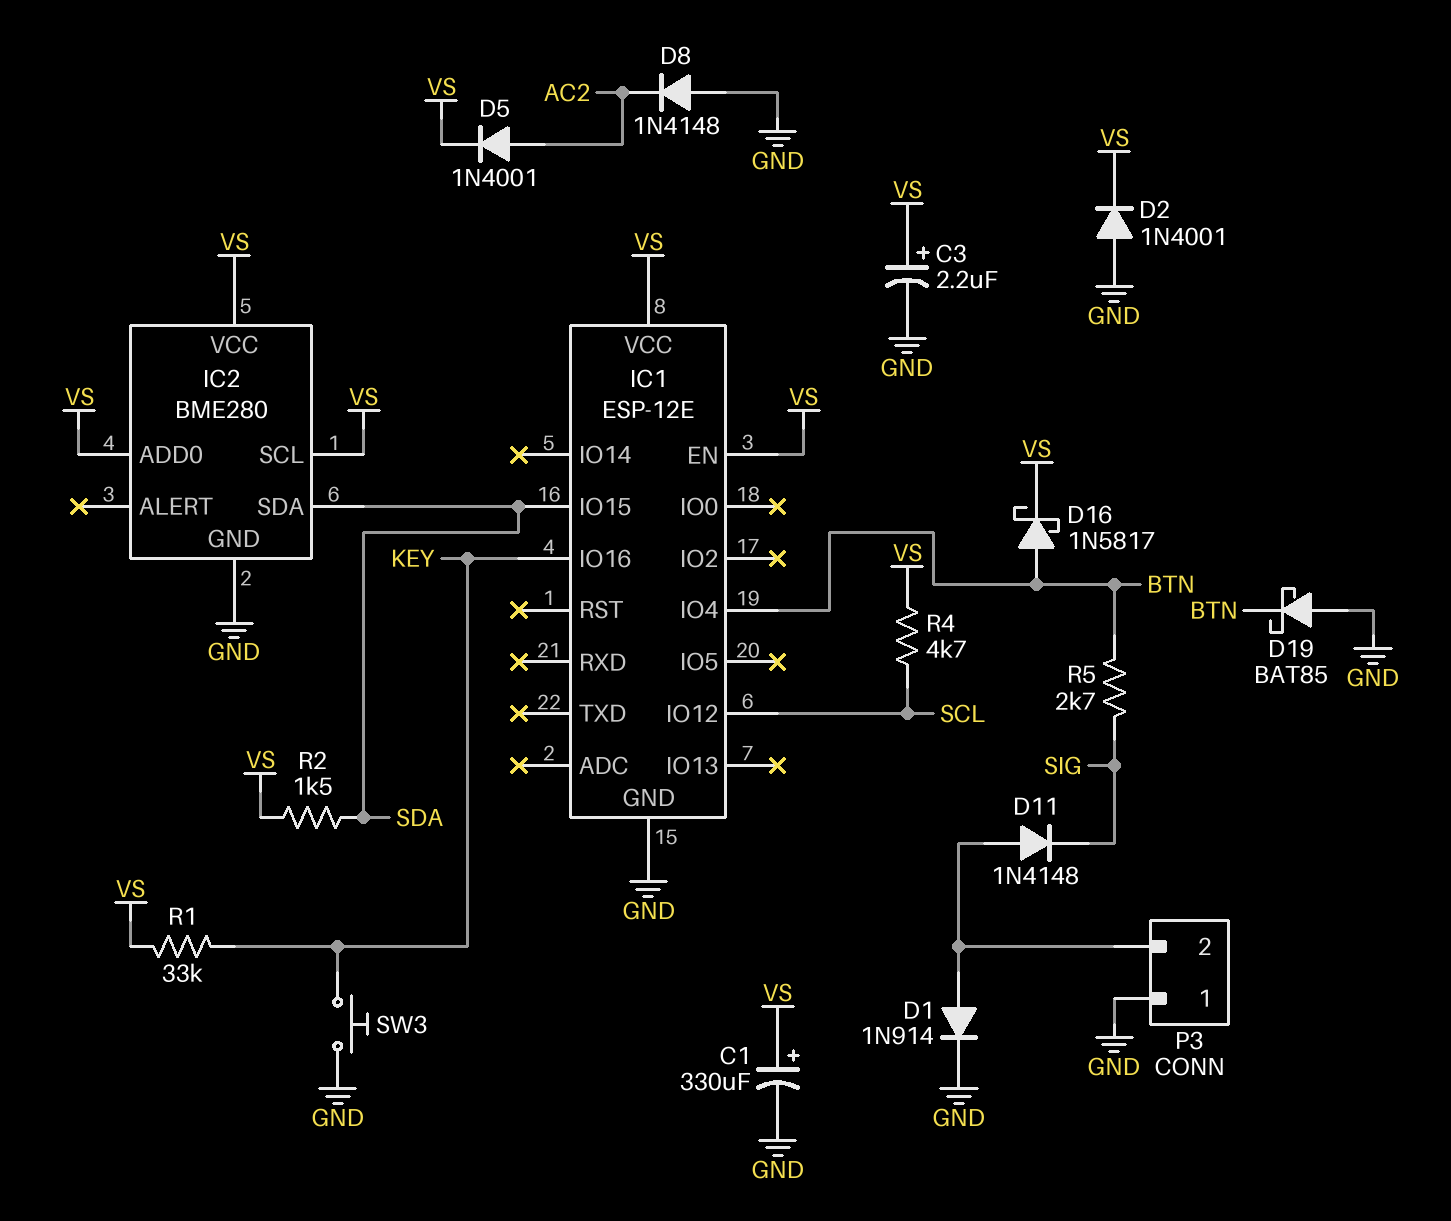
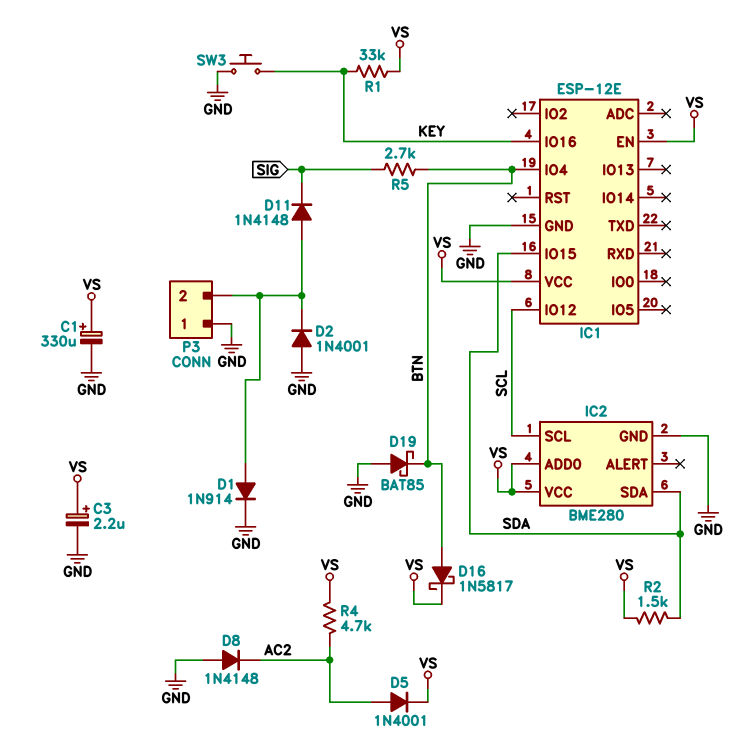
D2: diode 1N4001 (A GND, K VS) -> diode 1N4001 (A GND, K P3/2)
IC2 pin SCL: VS -> SCL
R4: 4.7k (SCL, VS) -> 4.7k (AC2, VS)

